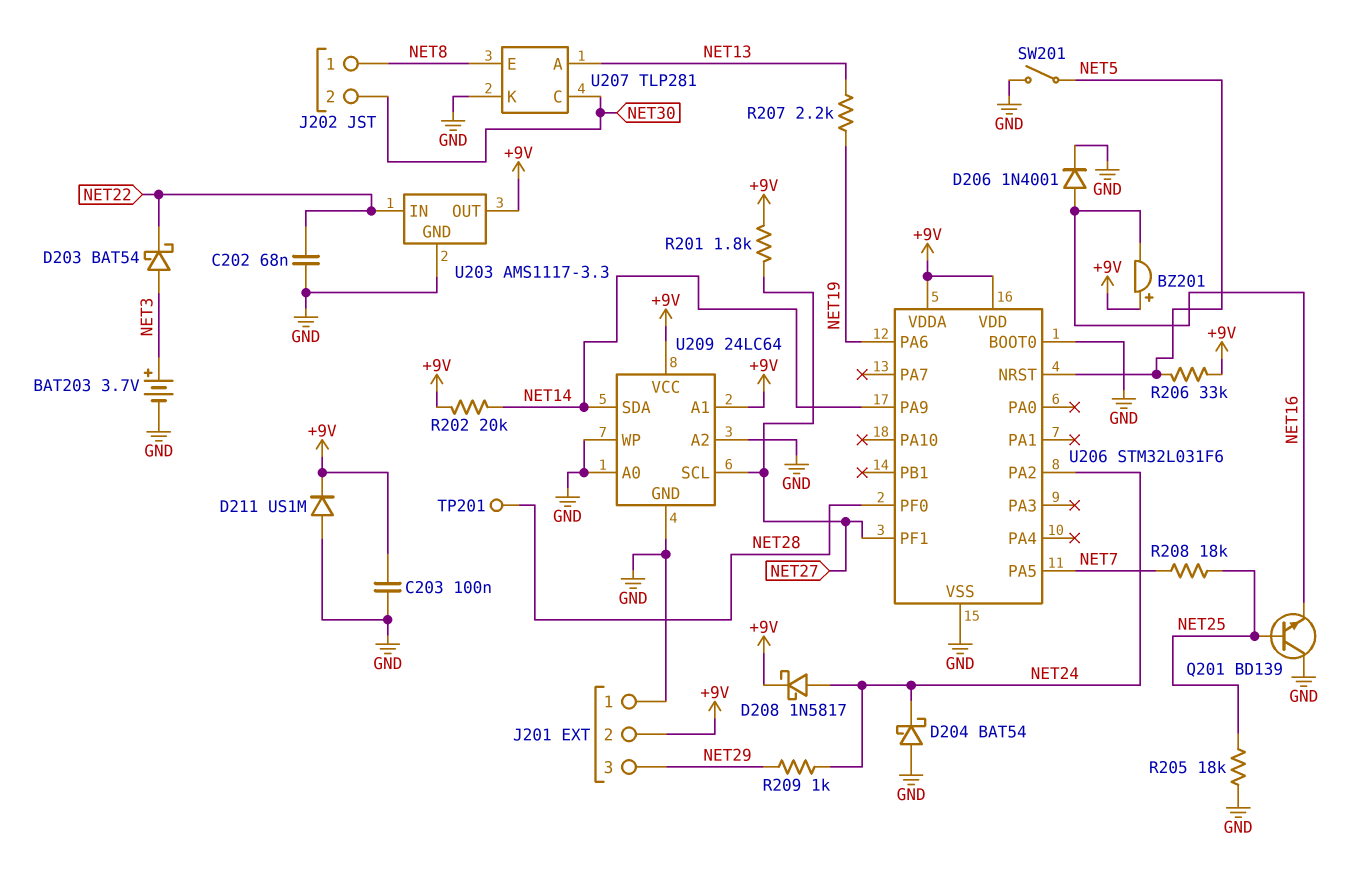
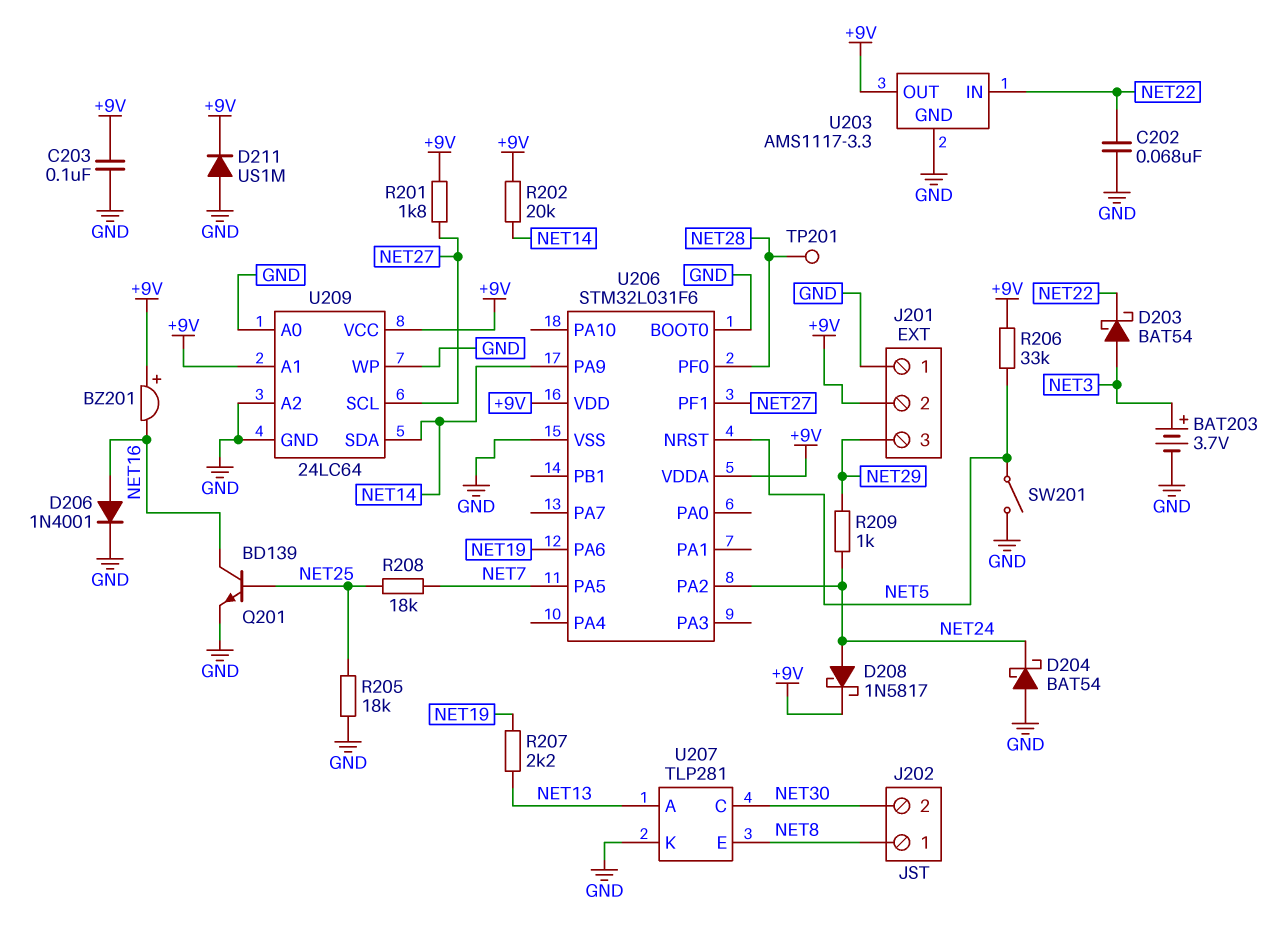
Q201: NPN BD139 (B NET25, C GND, E NET16) -> NPN BD139 (B NET25, C NET16, E GND)

